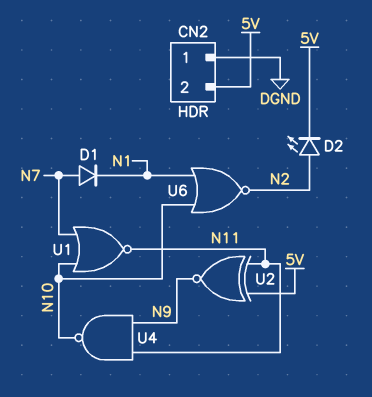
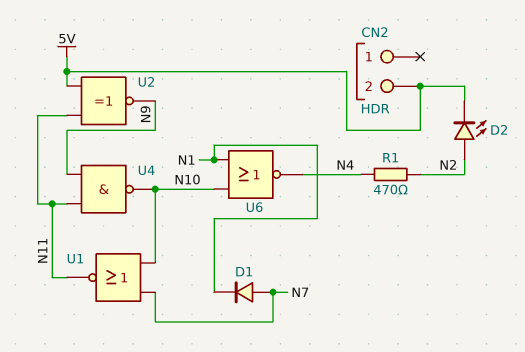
CN2 pin 1: DGND -> none
R1: none -> 470 (N2, N4)
U6: NOR (in N1, in N10, out N2) -> NOR (in N1, in N10, out N4)

